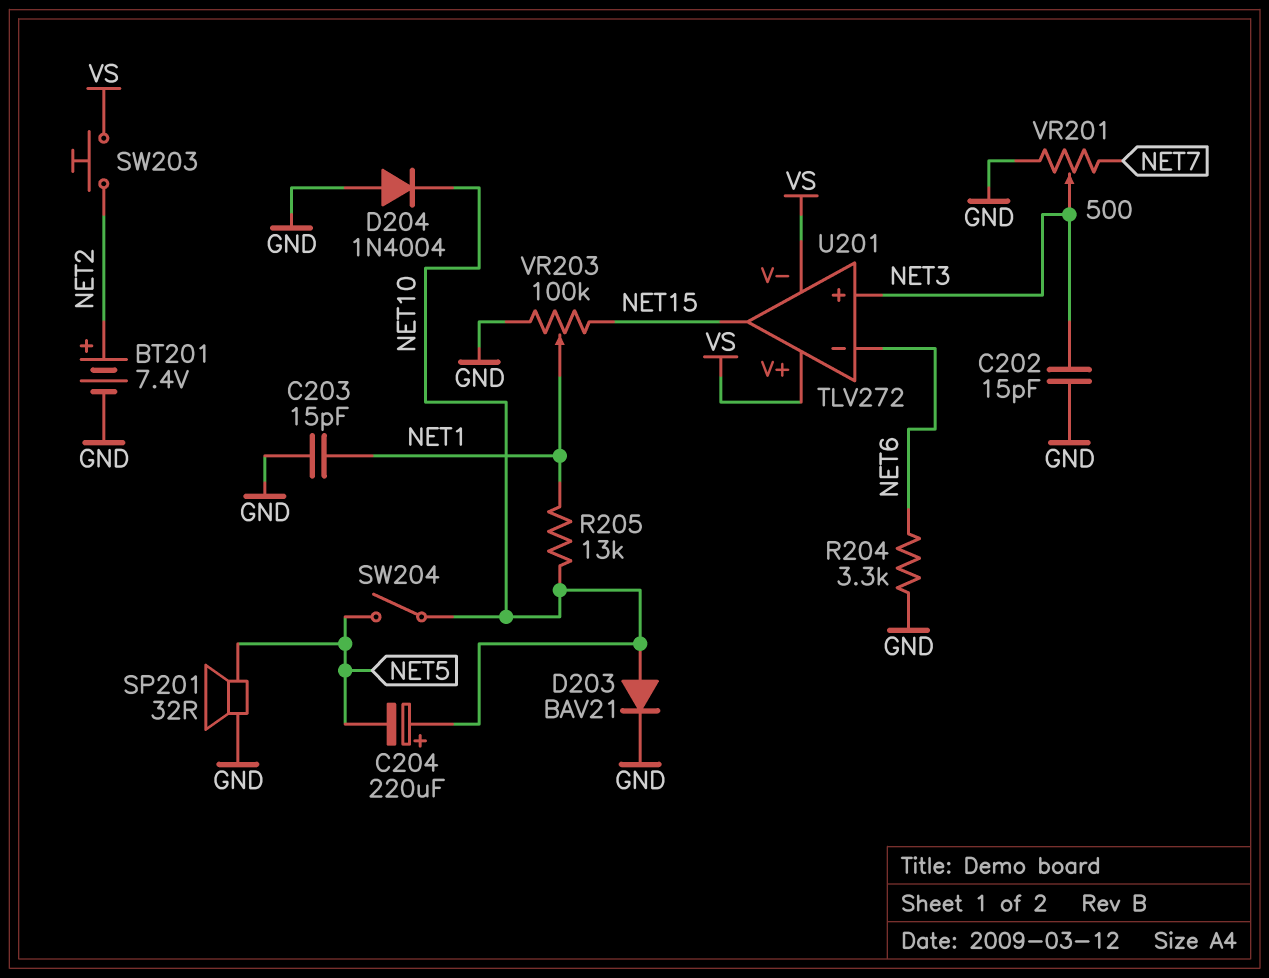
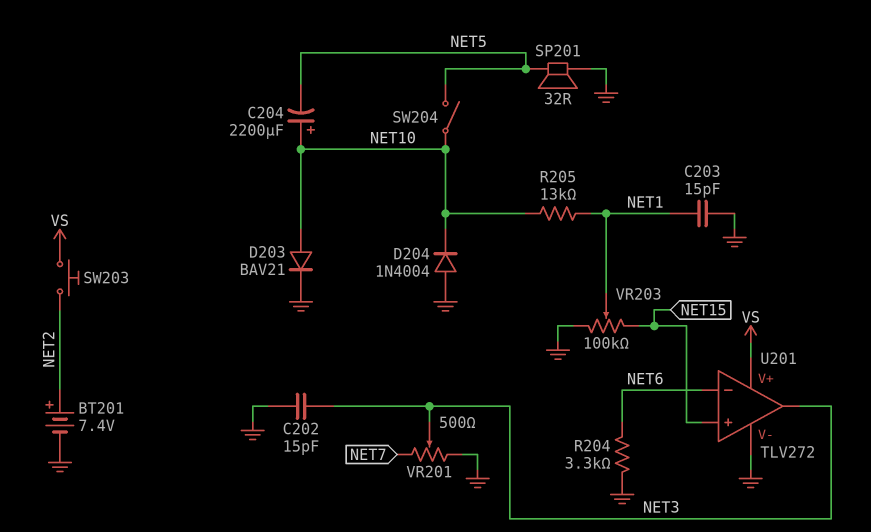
C204: 220uF (plus NET10, minus NET5) -> 2200uF (plus NET10, minus NET5)
U201 pin V-: VS -> GND
U201 pin in+: NET3 -> NET15
U201 pin out: NET15 -> NET3

